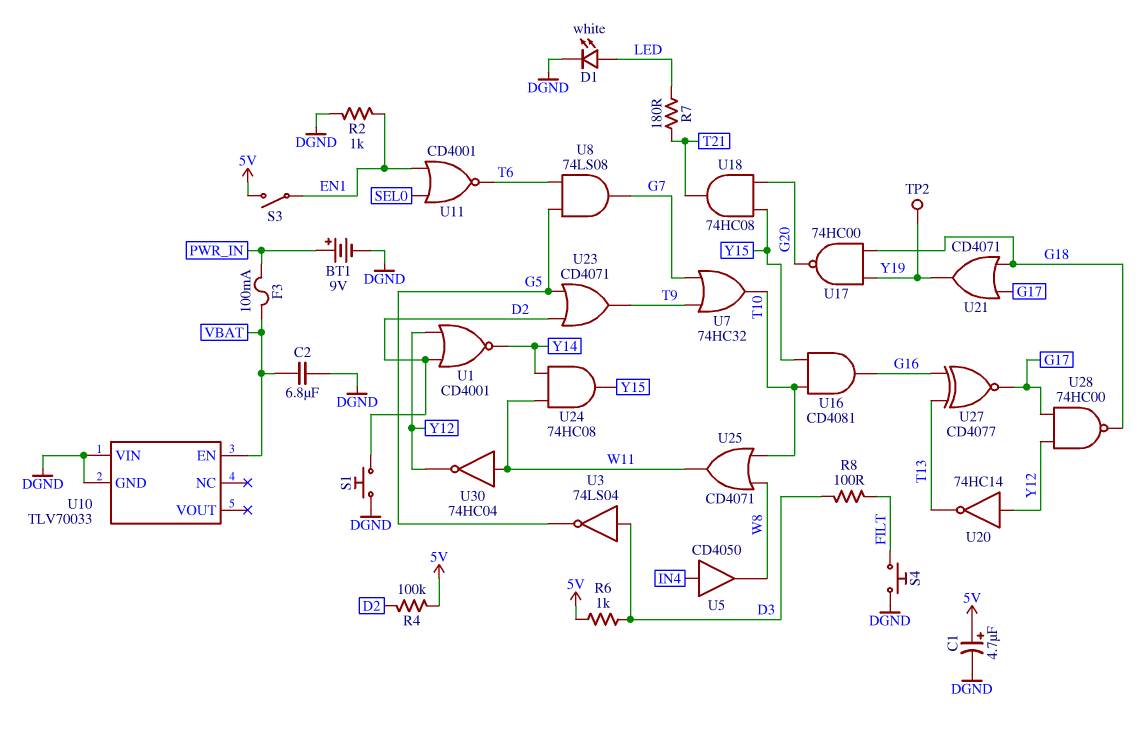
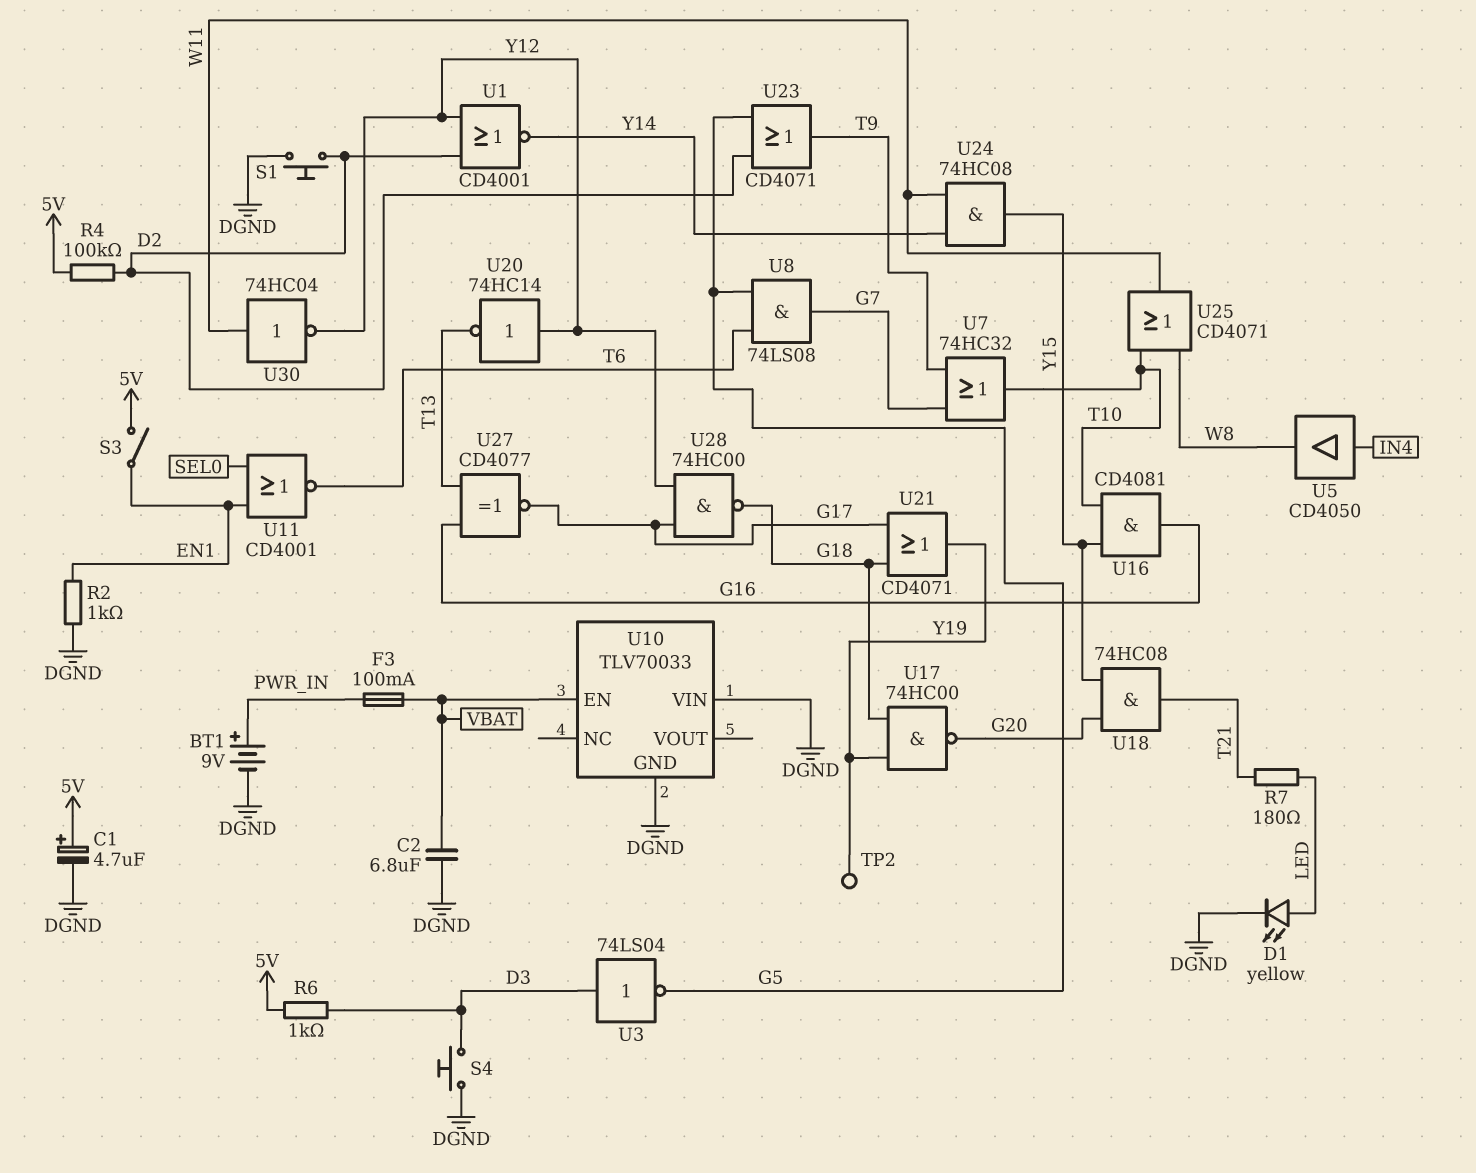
D1: LED white (A LED, K DGND) -> LED yellow (A LED, K DGND)
R8: 100 (D3, FILT) -> none
S4: button (DGND, FILT) -> button (D3, DGND)

